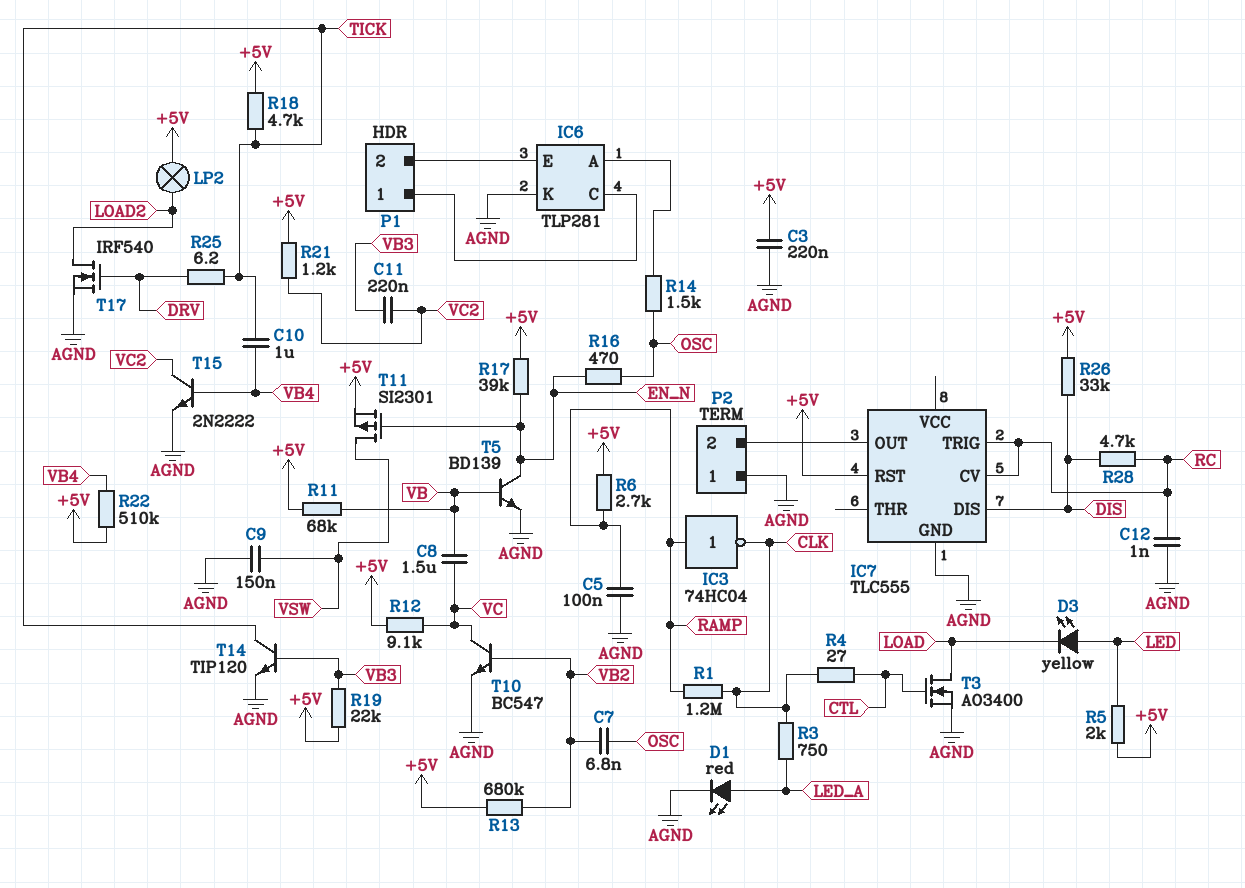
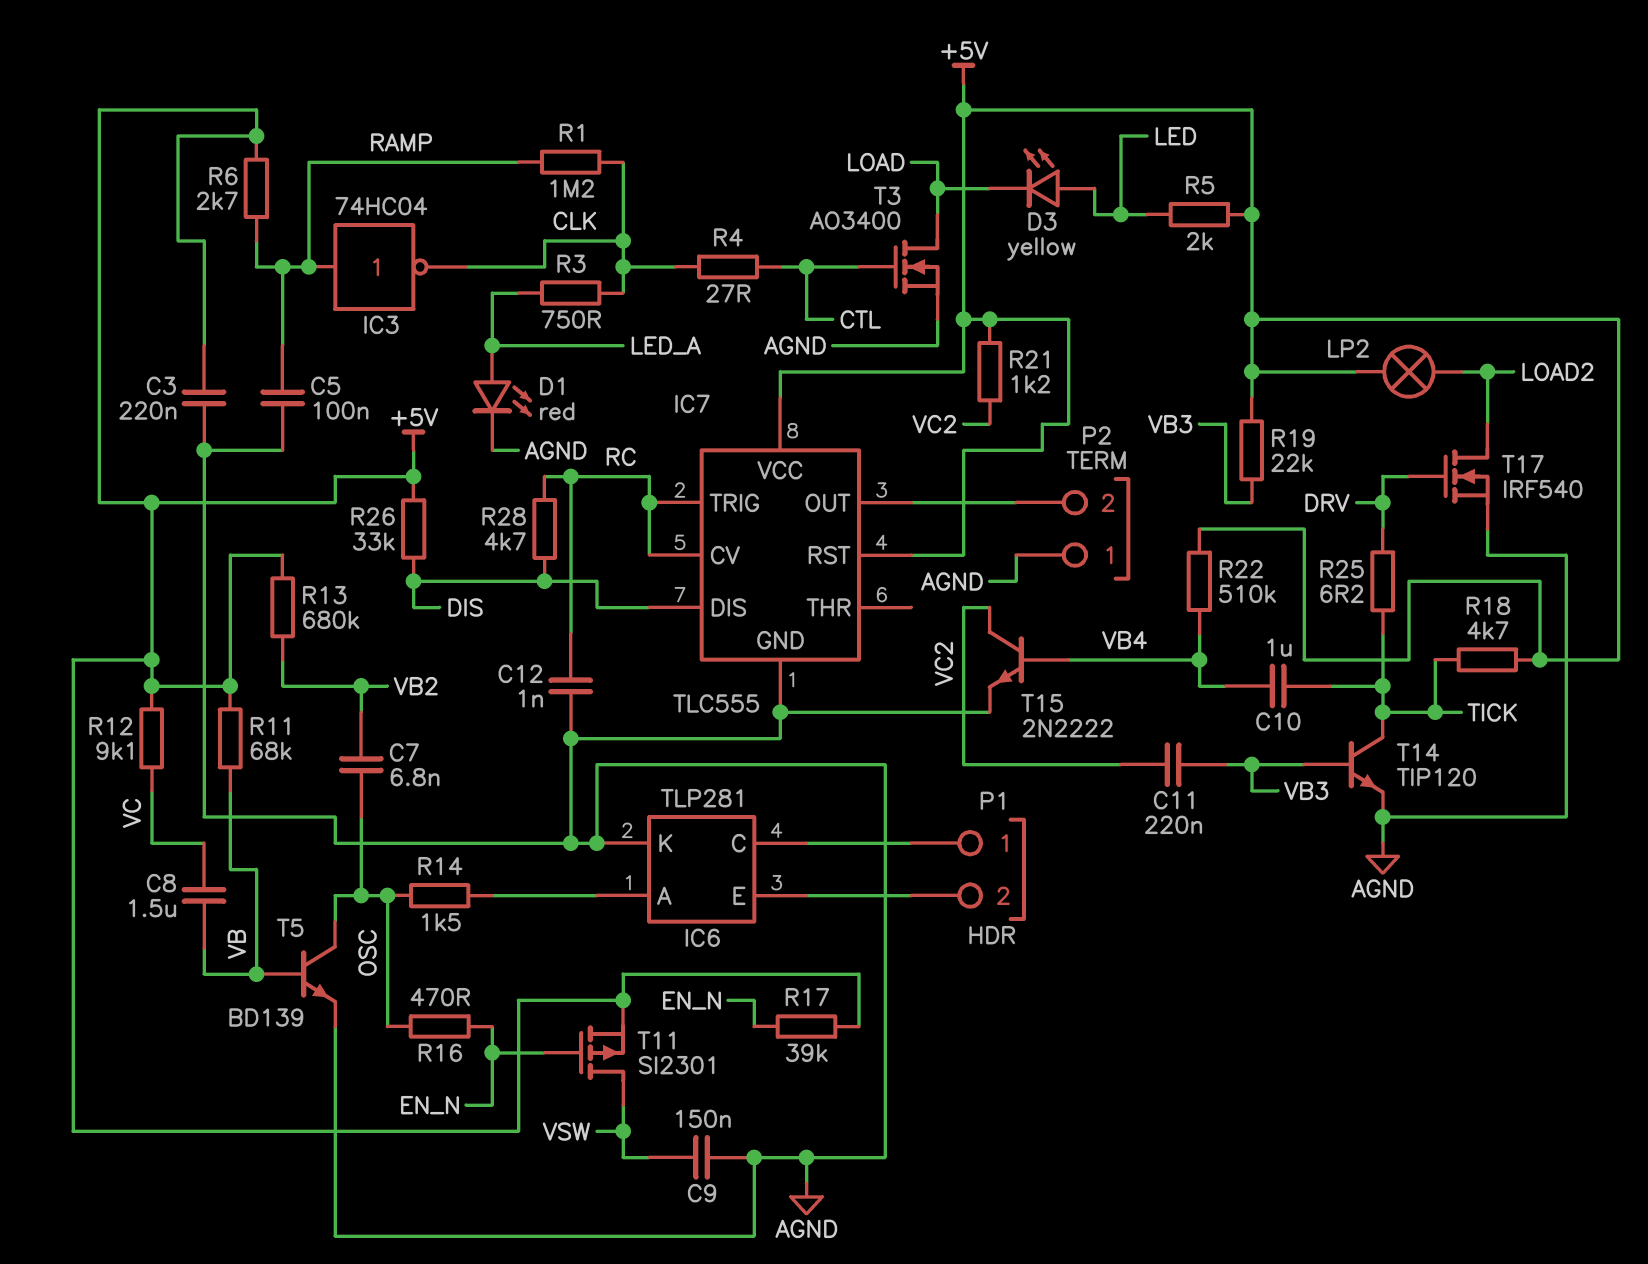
IC7 pin VCC: none -> +5V
T5: NPN BD139 (B VB, C EN_N, E AGND) -> NPN BD139 (B VB, C OSC, E AGND)
T10: NPN BC547 (B VB2, C VC, E AGND) -> none

